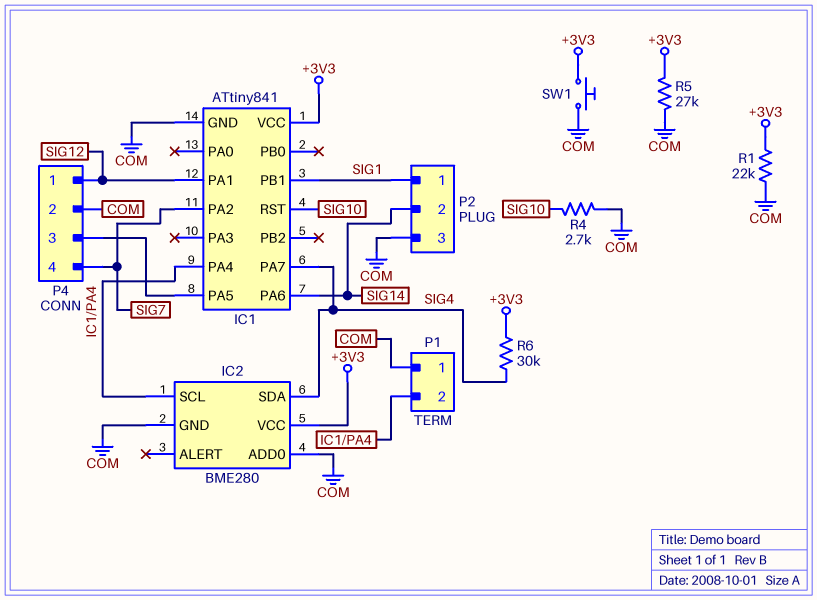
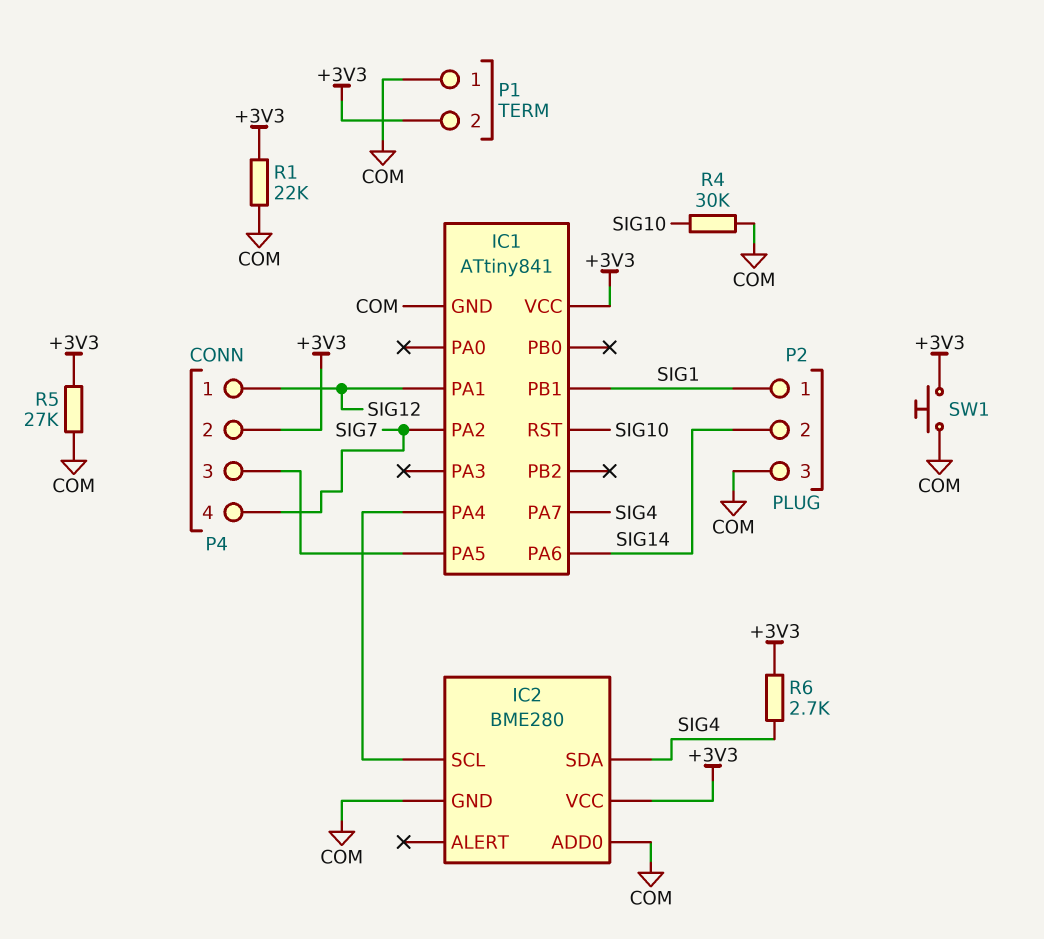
P1 pin 2: IC1/PA4 -> +3V3
P4 pin 2: COM -> +3V3
R4: 2.7k (COM, SIG10) -> 30k (COM, SIG10)
R6: 30k (+3V3, SIG4) -> 2.7k (+3V3, SIG4)

